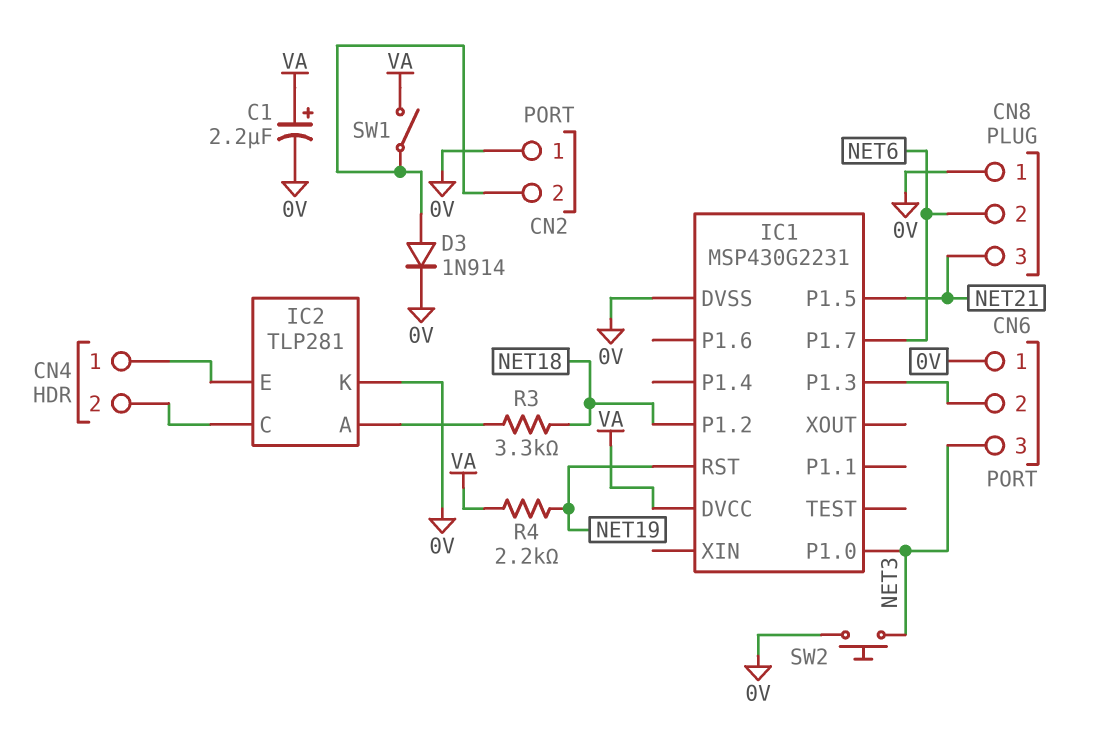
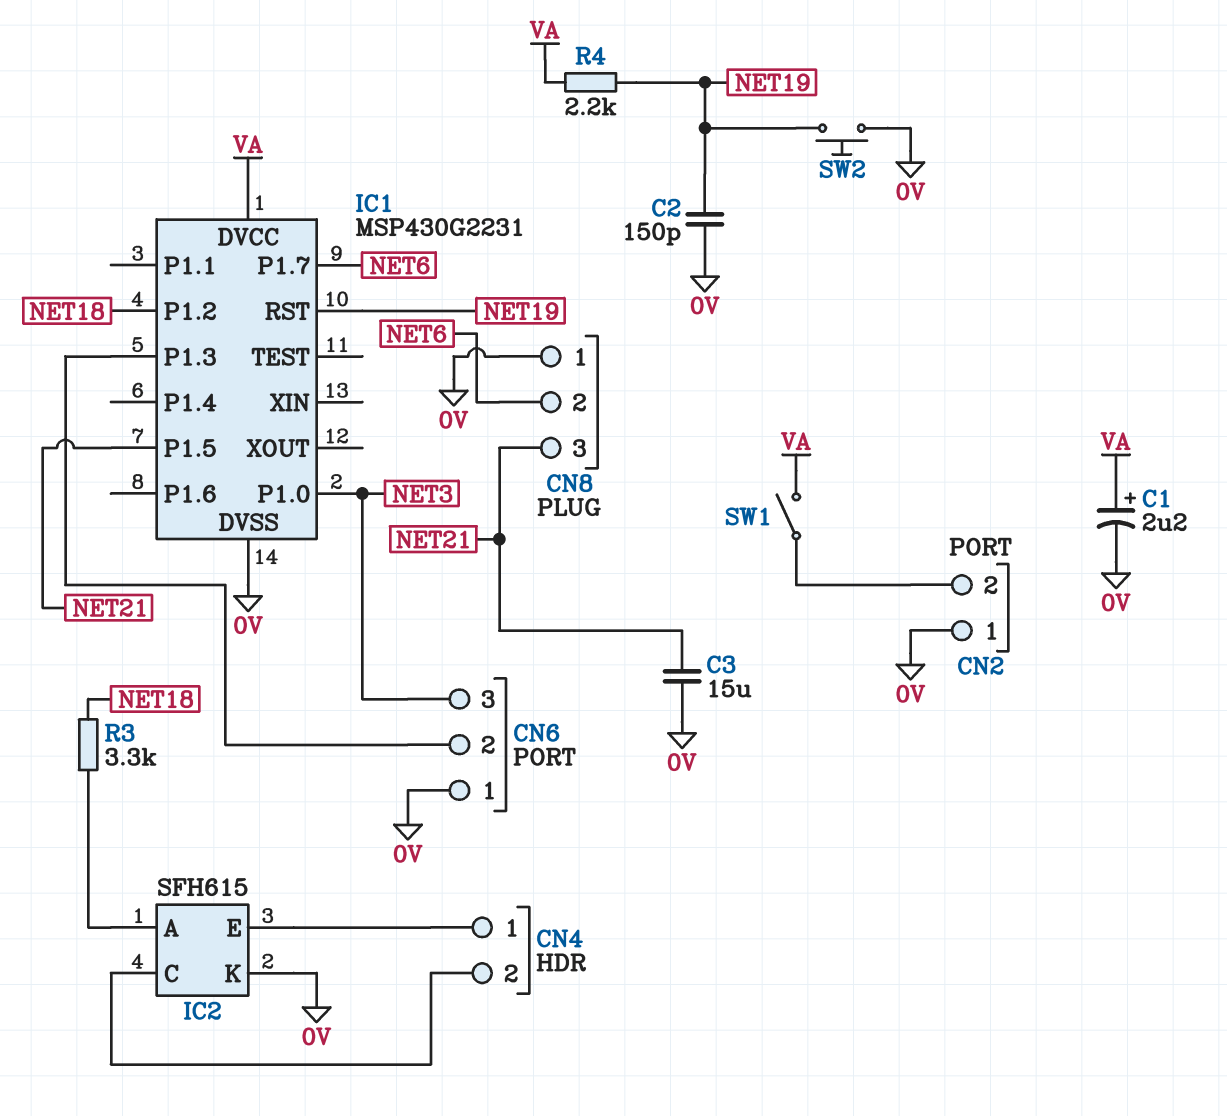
C2: none -> 150pF (0V, NET19)
C3: none -> 15uF (0V, NET21)
D3: diode 1N914 (A CN2/2, K 0V) -> none
IC2: TLP281 -> SFH615
SW2: button (0V, NET3) -> button (0V, NET19)

